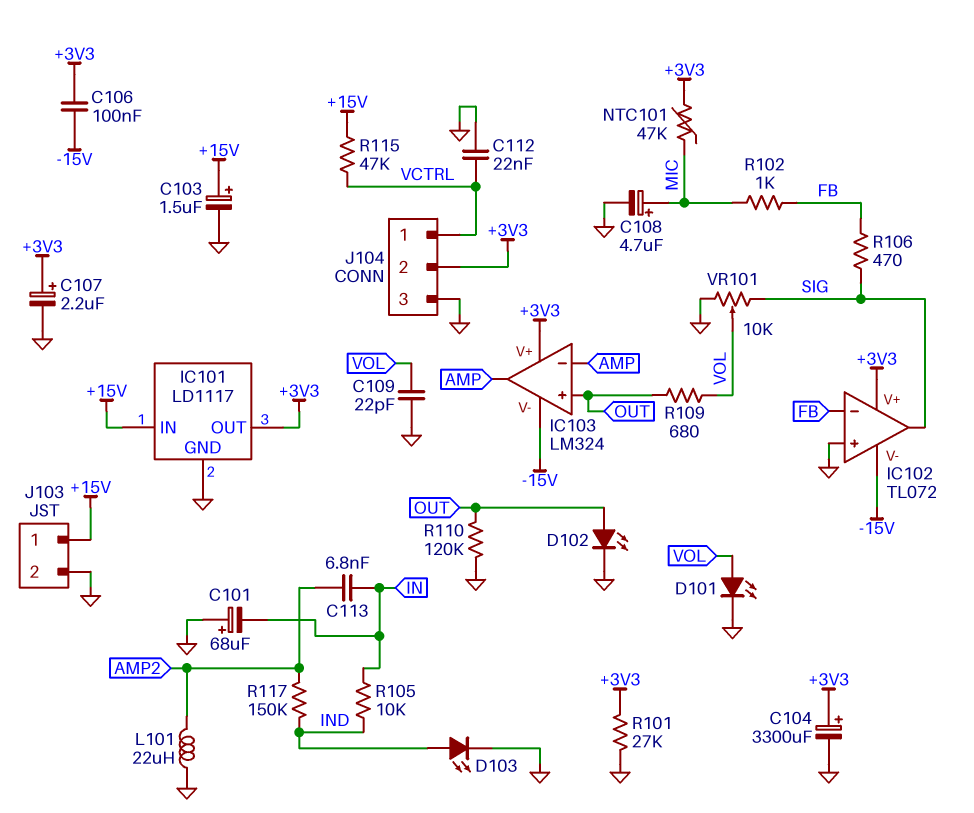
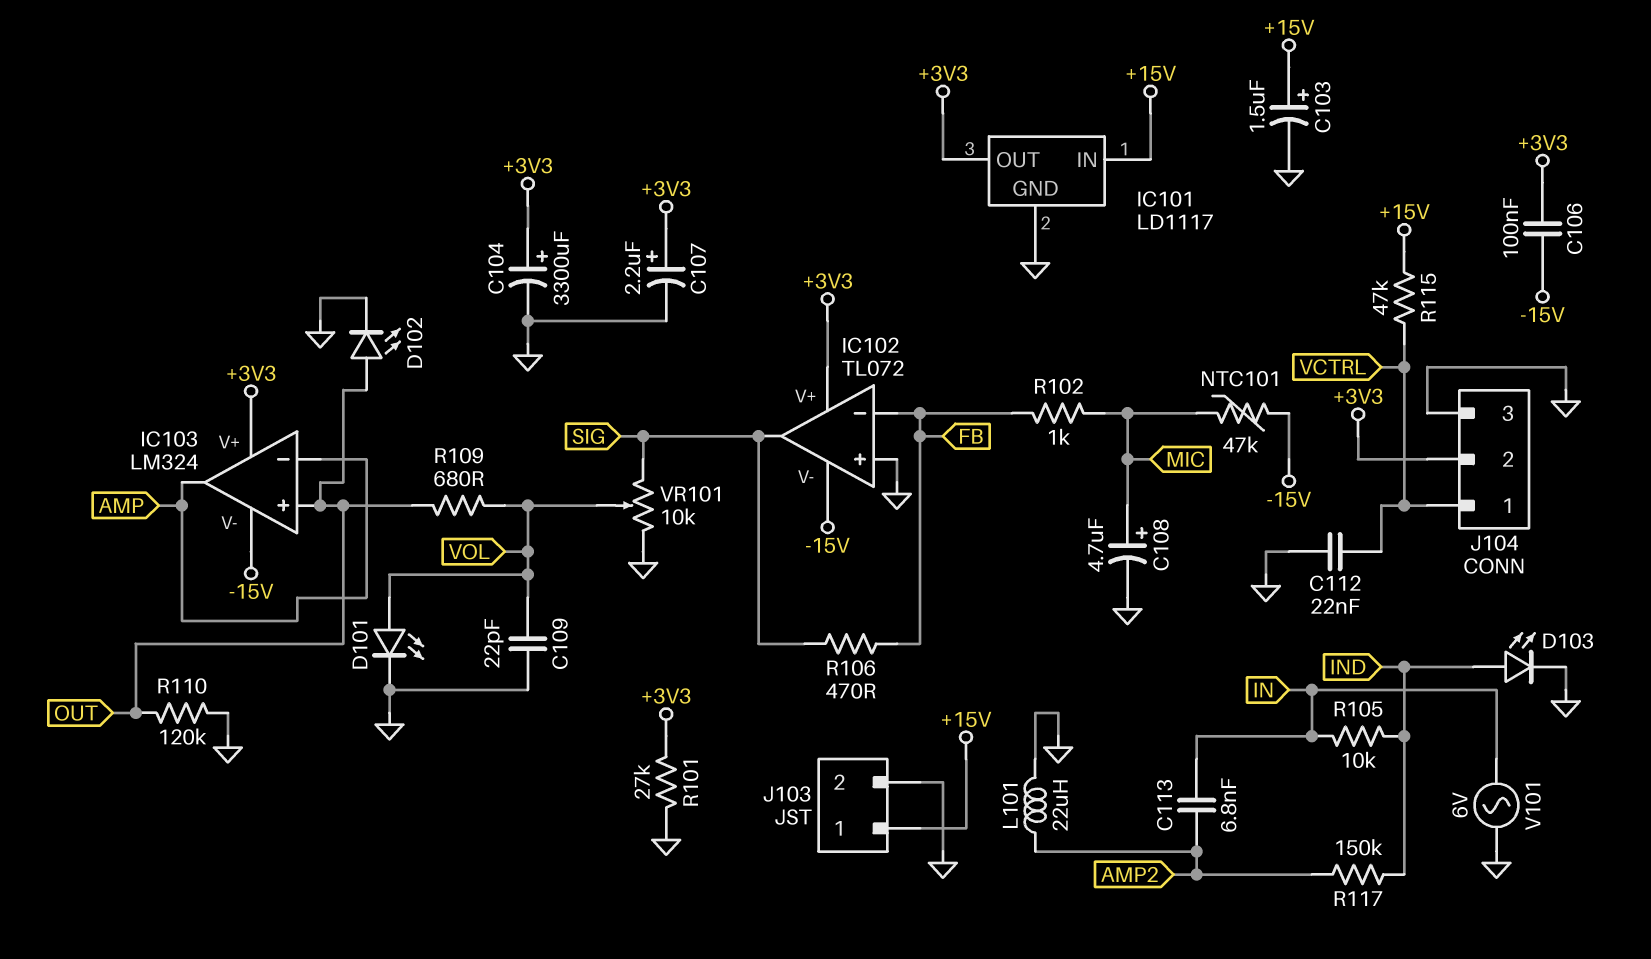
C101: 68uF (plus GND, minus IN) -> none
NTC101: 47k (+3V3, MIC) -> 47k (-15V, MIC)
V101: none -> AC 6V (GND, IN)

